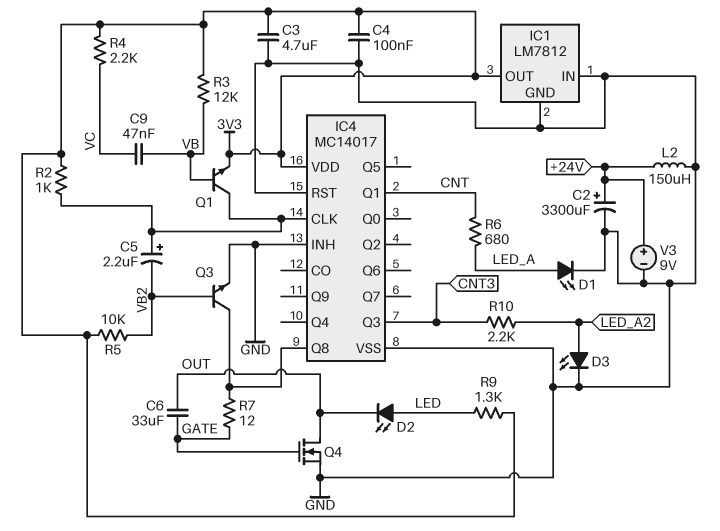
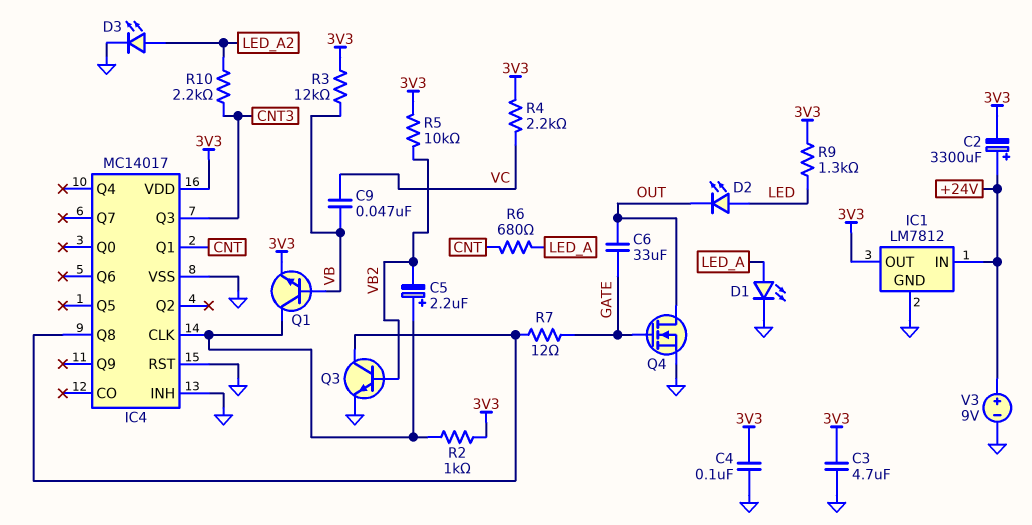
C2: 3300uF (plus +24V, minus GND) -> 3300uF (plus +24V, minus 3V3)
IC1 pin IN: GND -> +24V
L2: 150uH (+24V, GND) -> none

